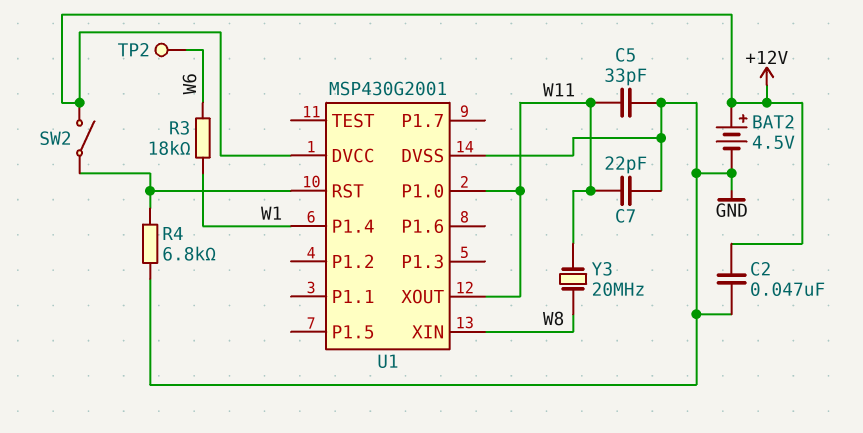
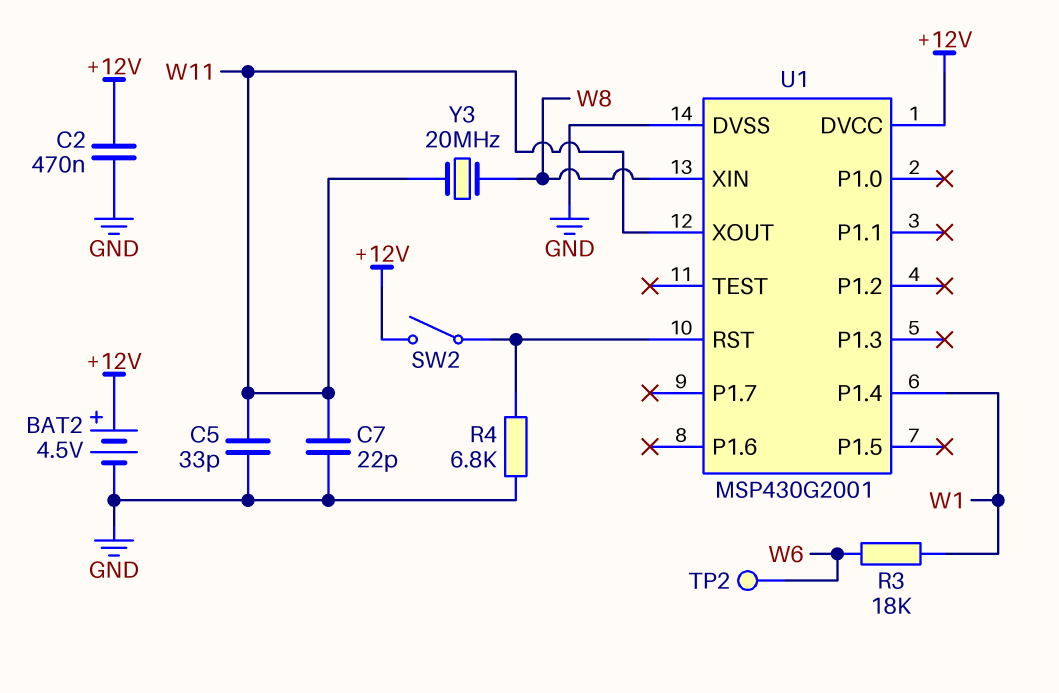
C2: 47nF (+12V, GND) -> 470nF (+12V, GND)
U1 pin P1.0: W11 -> none

